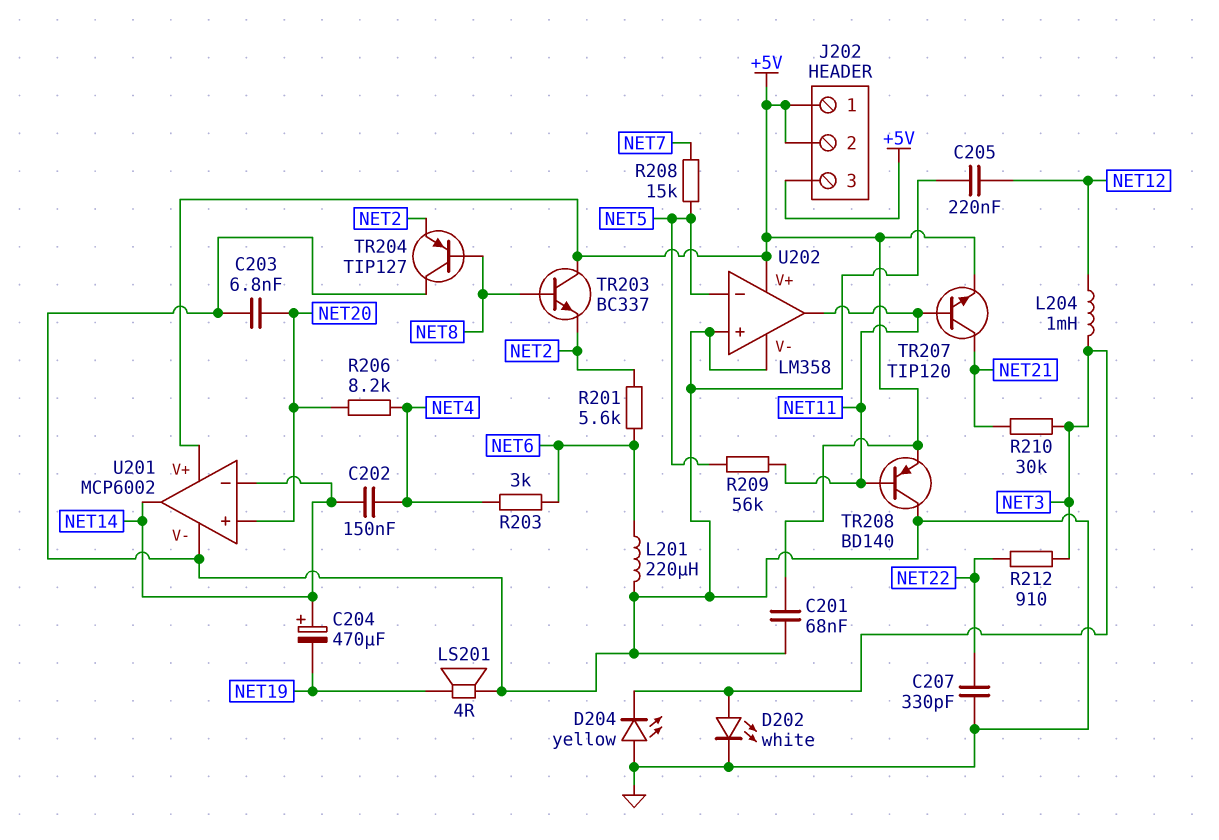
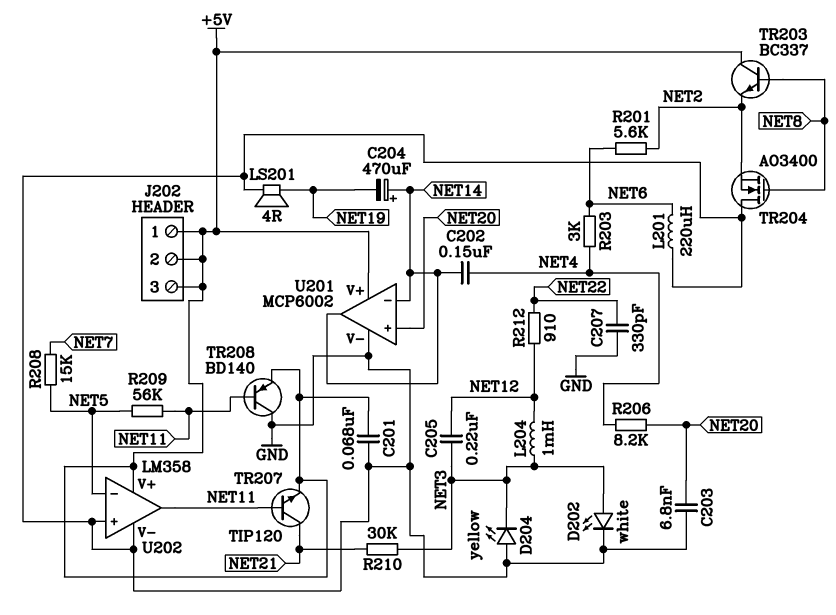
C205: 220nF (GND, NET12) -> 220nF (NET3, NET12)
R212: 910 (NET3, NET22) -> 910 (NET12, NET22)
TR204: PNP TIP127 (B NET8, C GND, E NET2) -> NMOS AO3400 (G NET8, D GND, S NET2)

